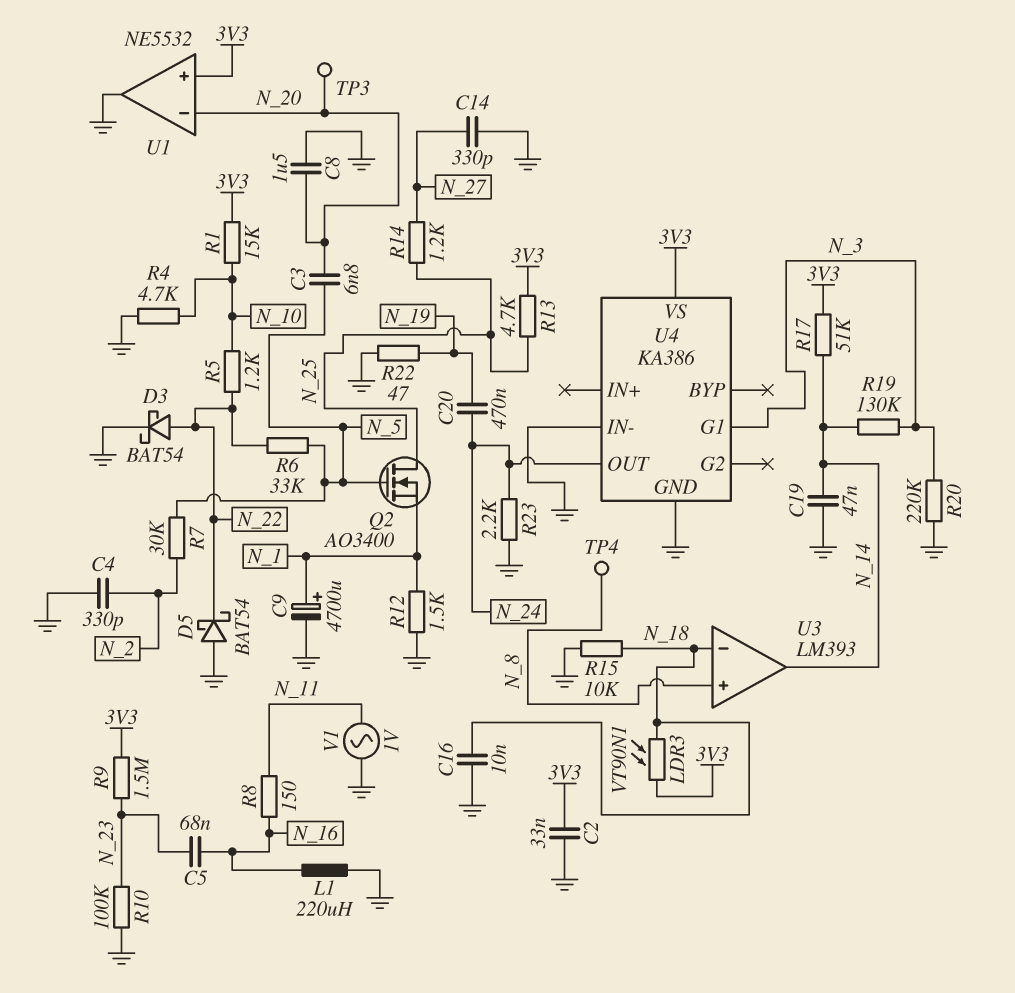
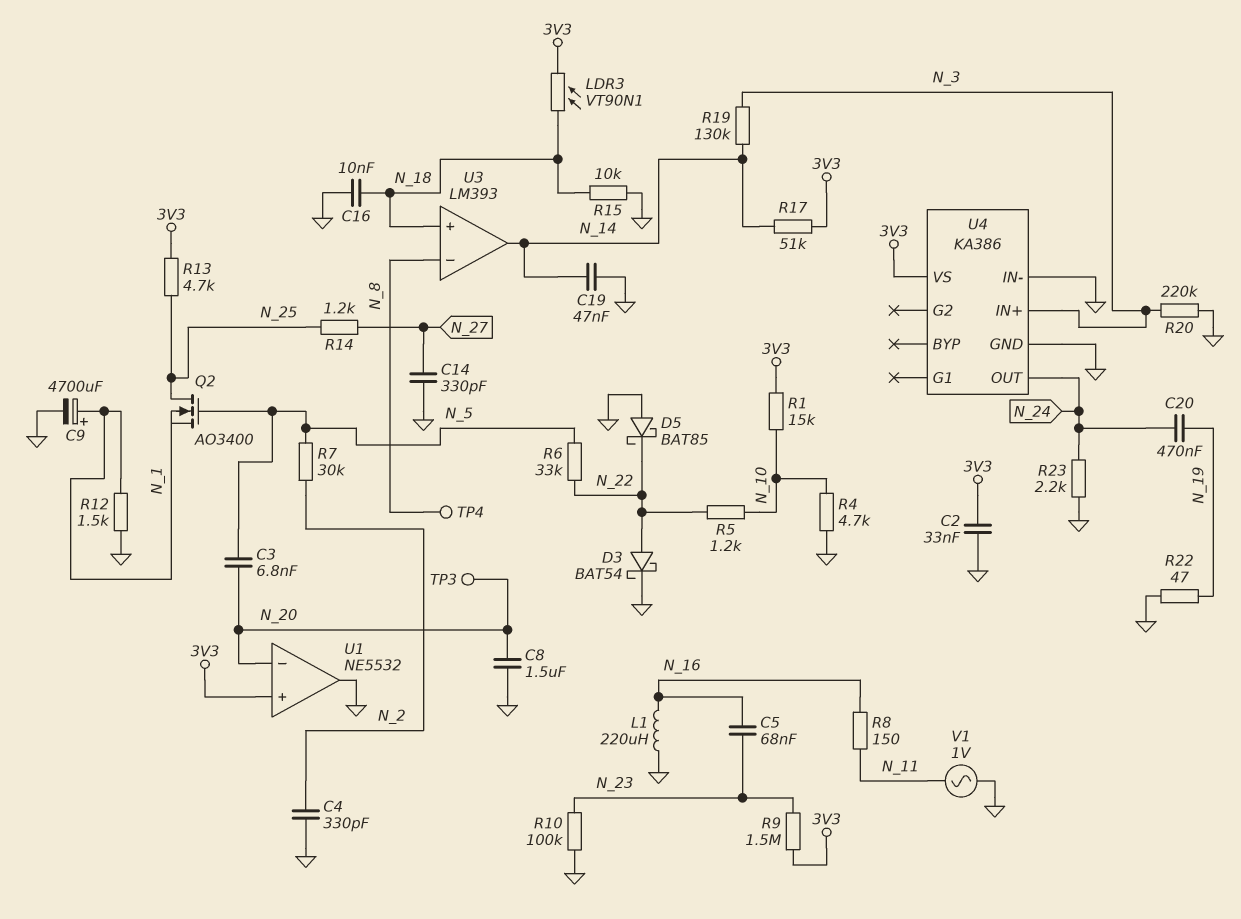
D5: schottky BAT54 (A GND, K N_22) -> schottky BAT85 (A GND, K N_22)
U3 pin in+: N_8 -> N_18
U3 pin in-: N_18 -> N_8
U4 pin G1: N_3 -> none
U4 pin IN+: none -> N_3

